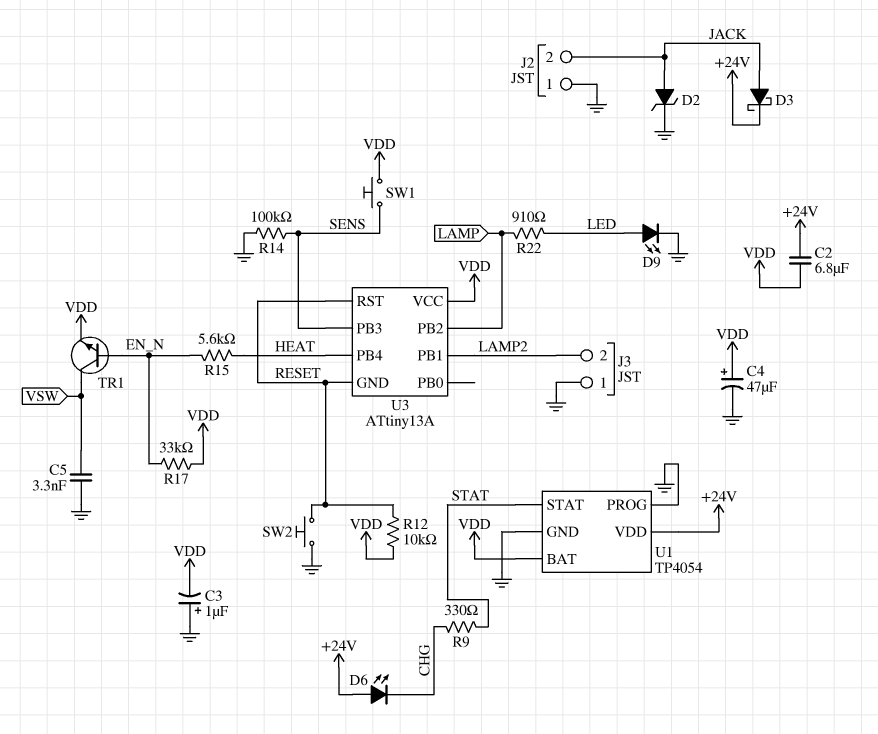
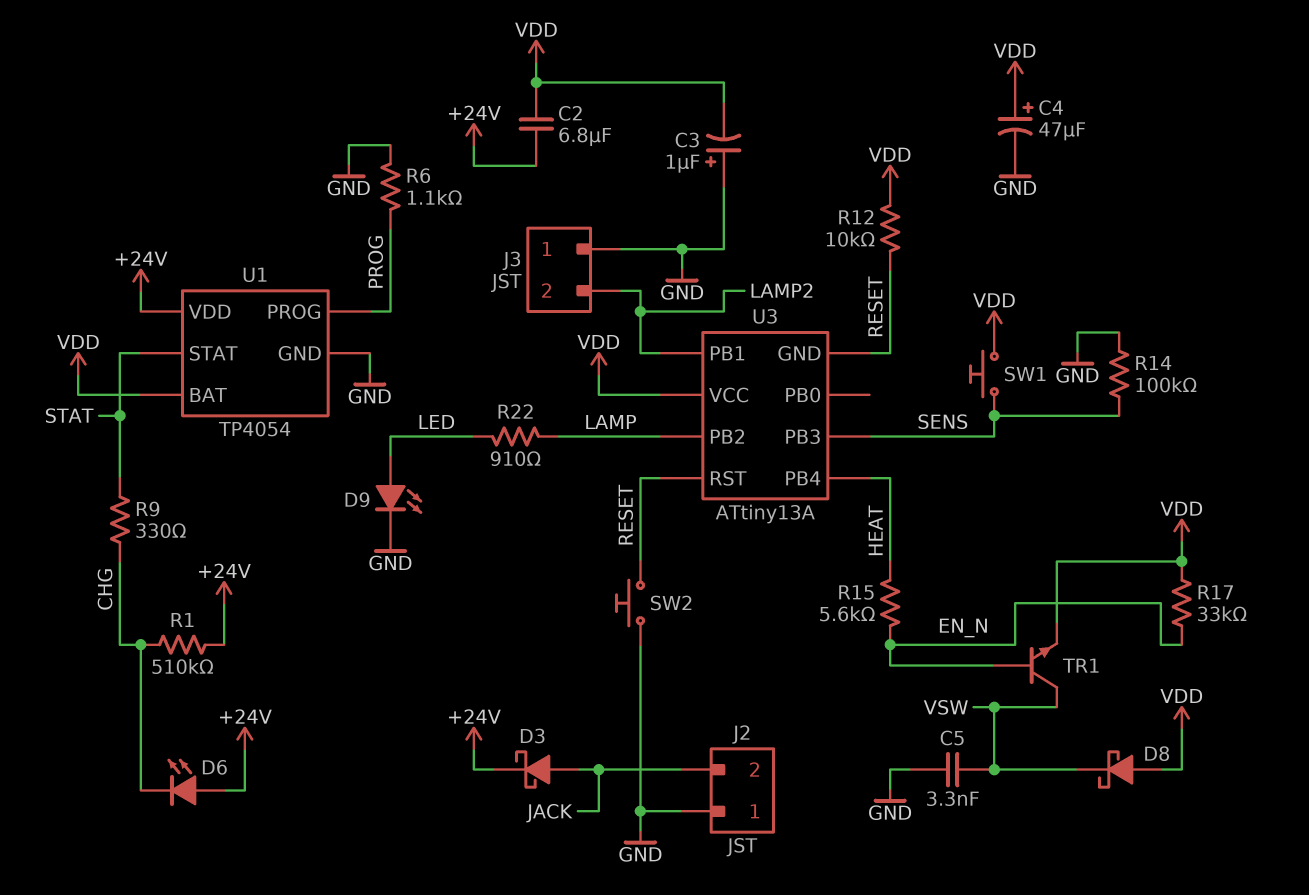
D2: zener (A JACK, K GND) -> none
D8: none -> schottky (A VDD, K VSW)
R1: none -> 510k (+24V, CHG)
R6: none -> 1.1k (GND, PROG)
U1 pin PROG: GND -> PROG

